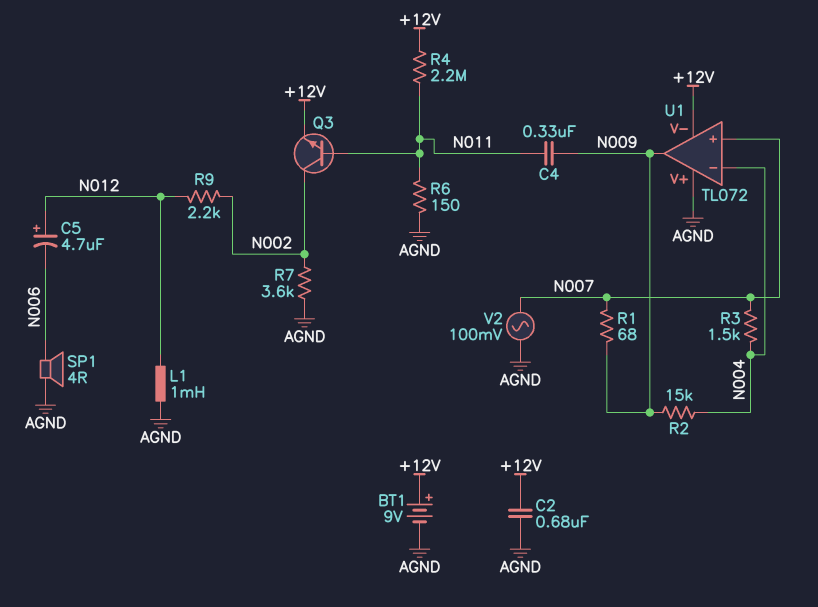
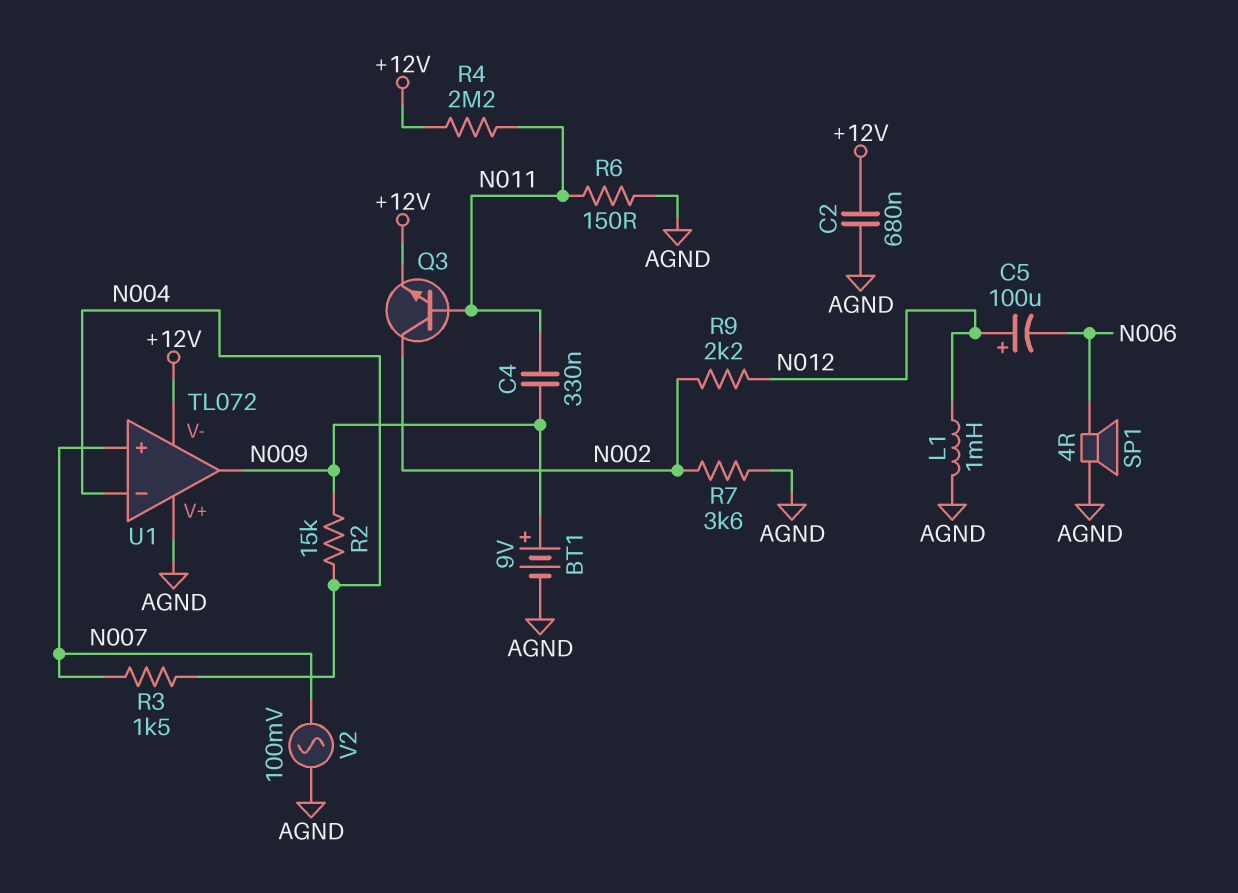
BT1: 9V (plus +12V, minus AGND) -> 9V (plus N009, minus AGND)
C5: 4.7uF (plus N012, minus N006) -> 100uF (plus N012, minus N006)
R1: 68 (N007, N009) -> none

